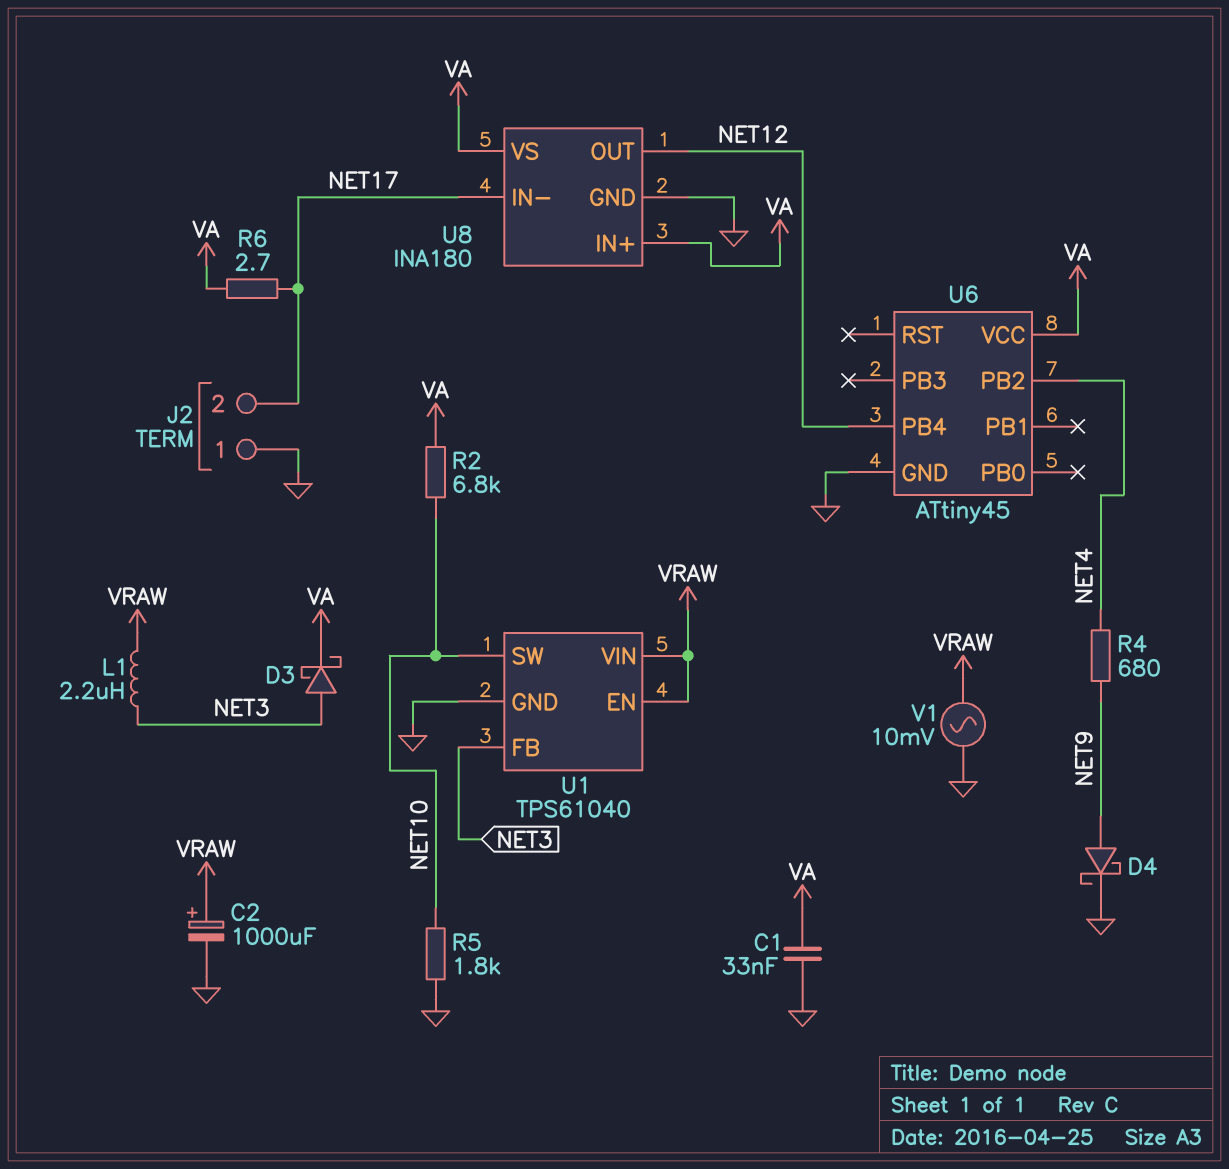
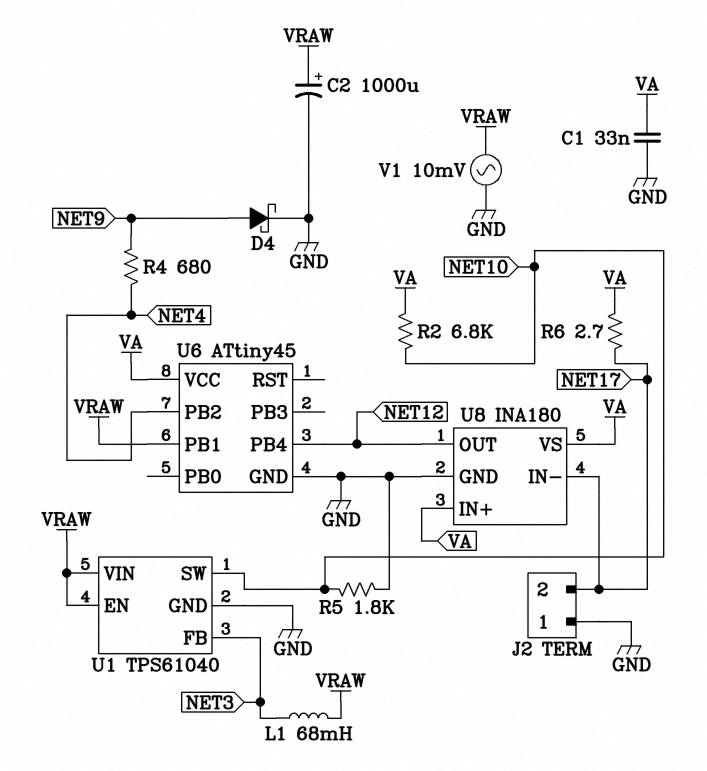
D3: schottky (A NET3, K VA) -> none
L1: 2.2uH (NET3, VRAW) -> 68mH (NET3, VRAW)
U6 pin PB1: none -> VRAW

